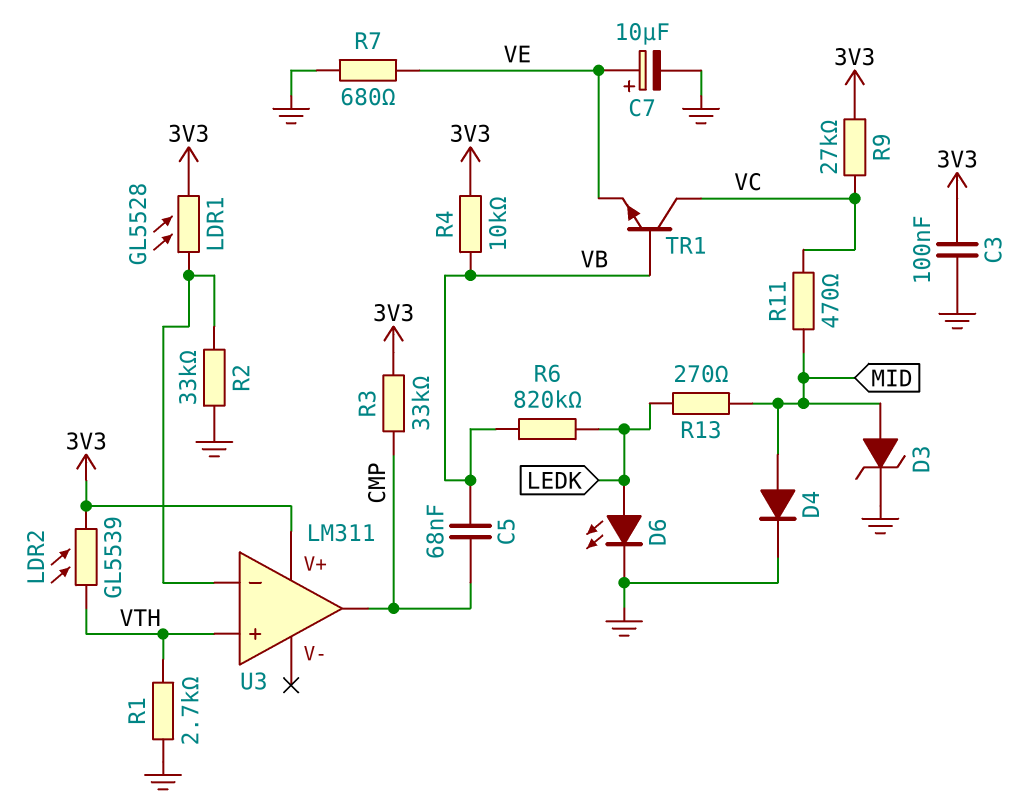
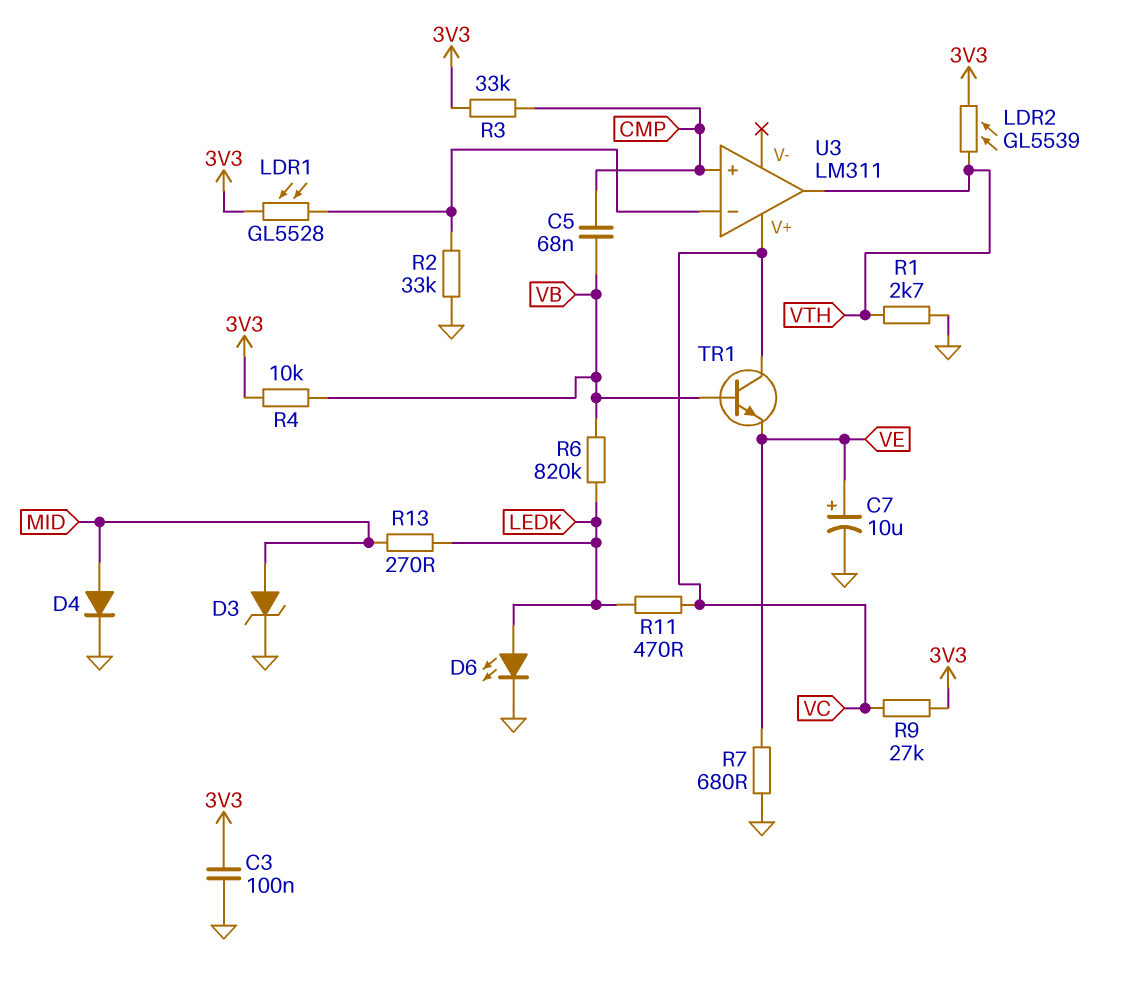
R11: 470 (MID, VC) -> 470 (LEDK, VC)
U3 pin V+: 3V3 -> VC
U3 pin in+: VTH -> CMP
U3 pin out: CMP -> VTH

